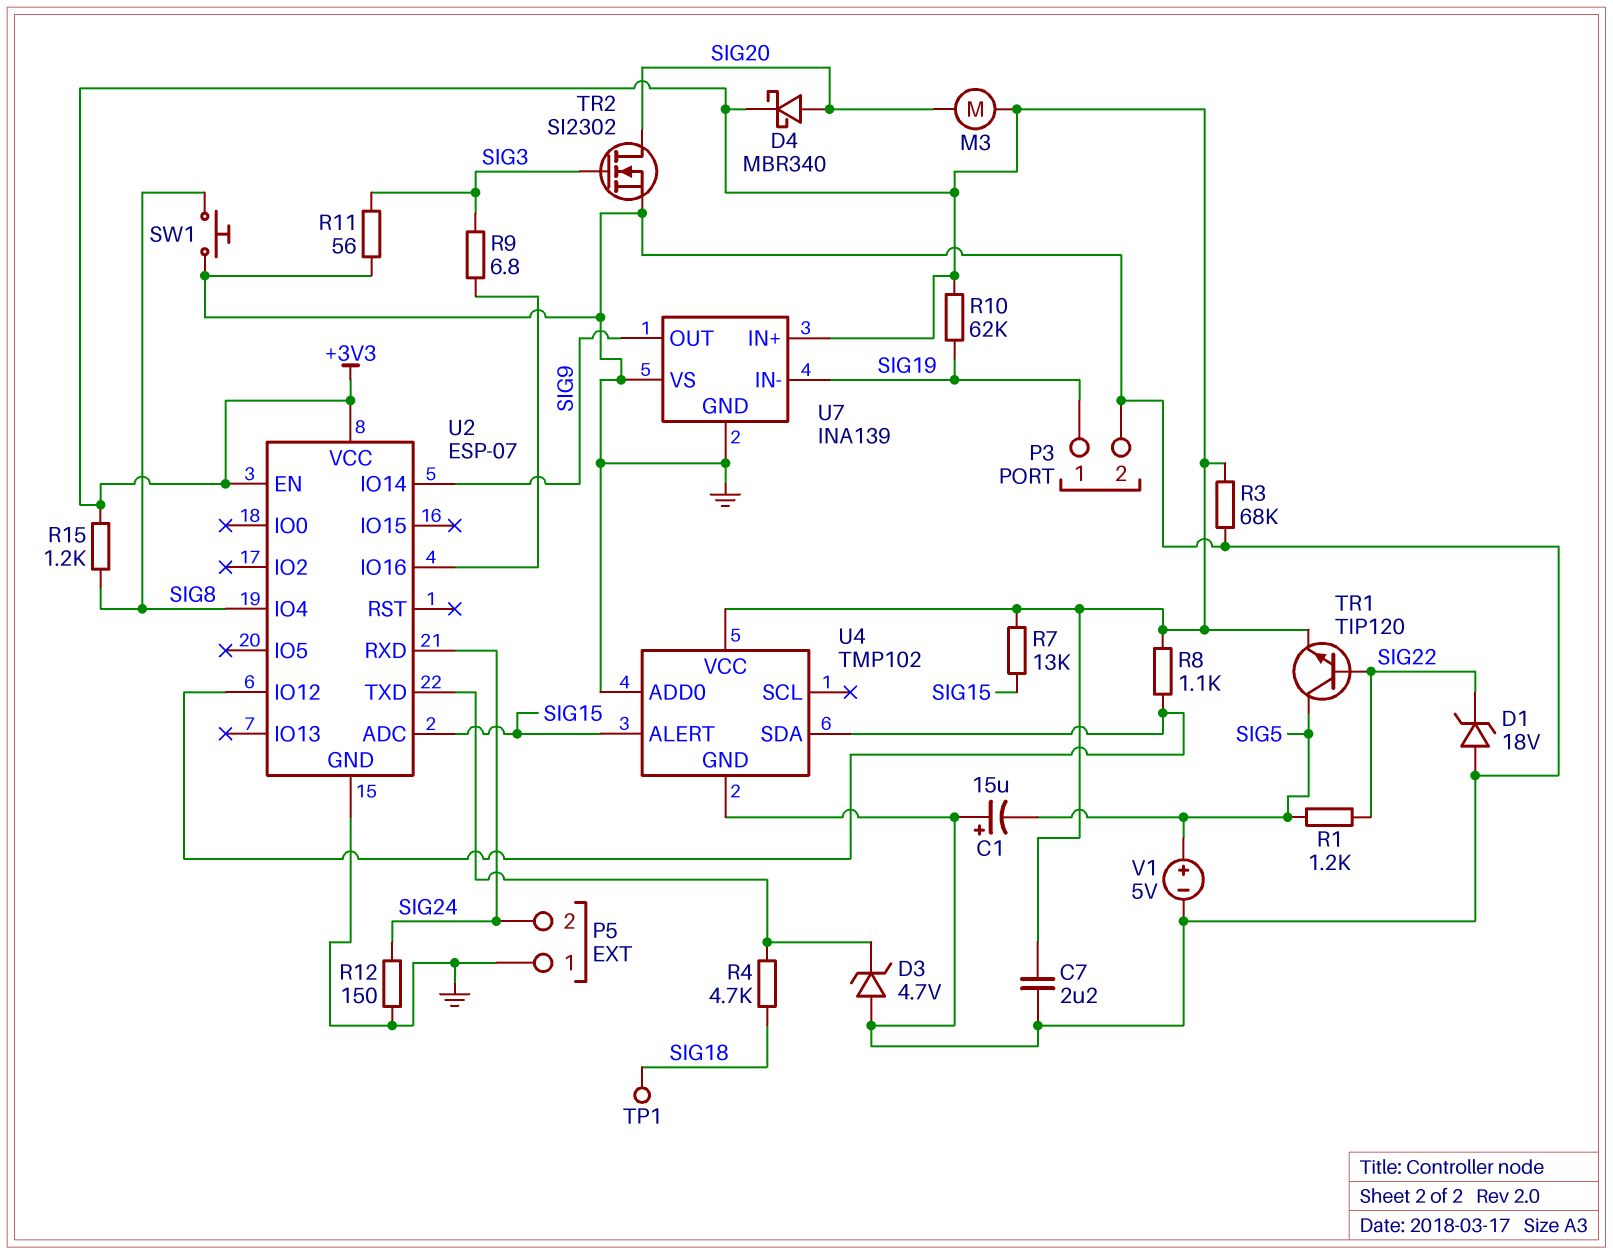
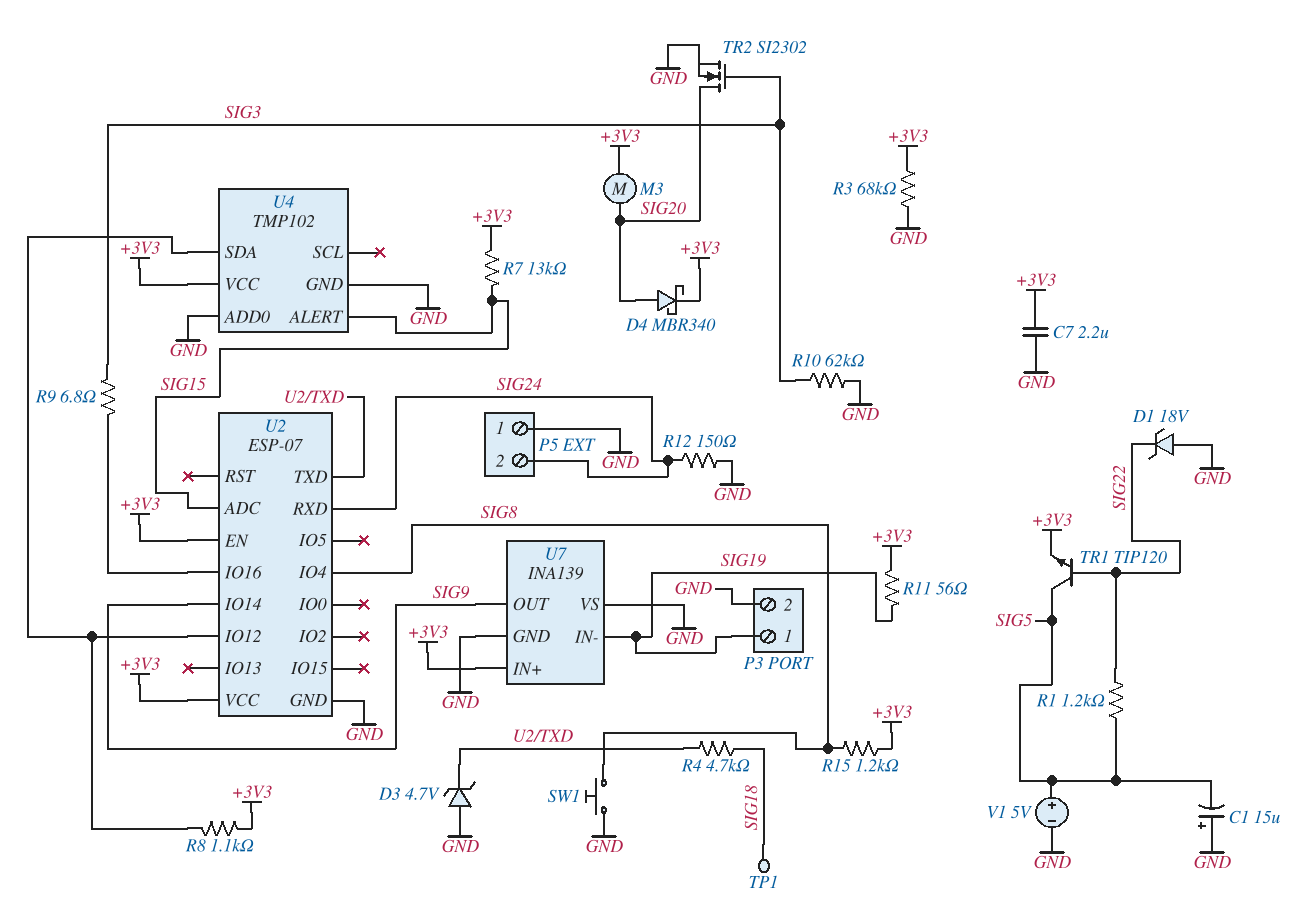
R10: 62k (+3V3, SIG19) -> 62k (GND, SIG3)
R11: 56 (GND, SIG3) -> 56 (+3V3, SIG19)

